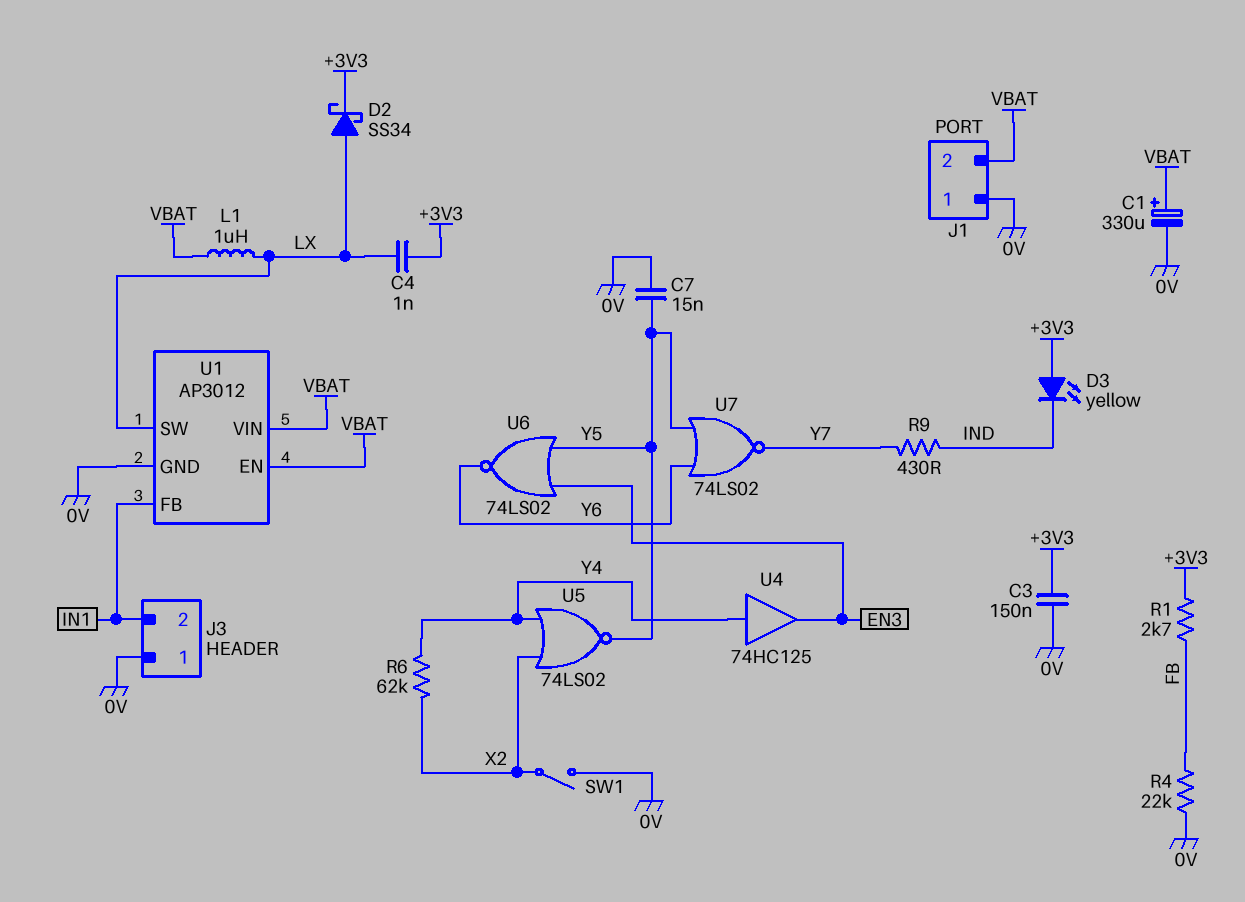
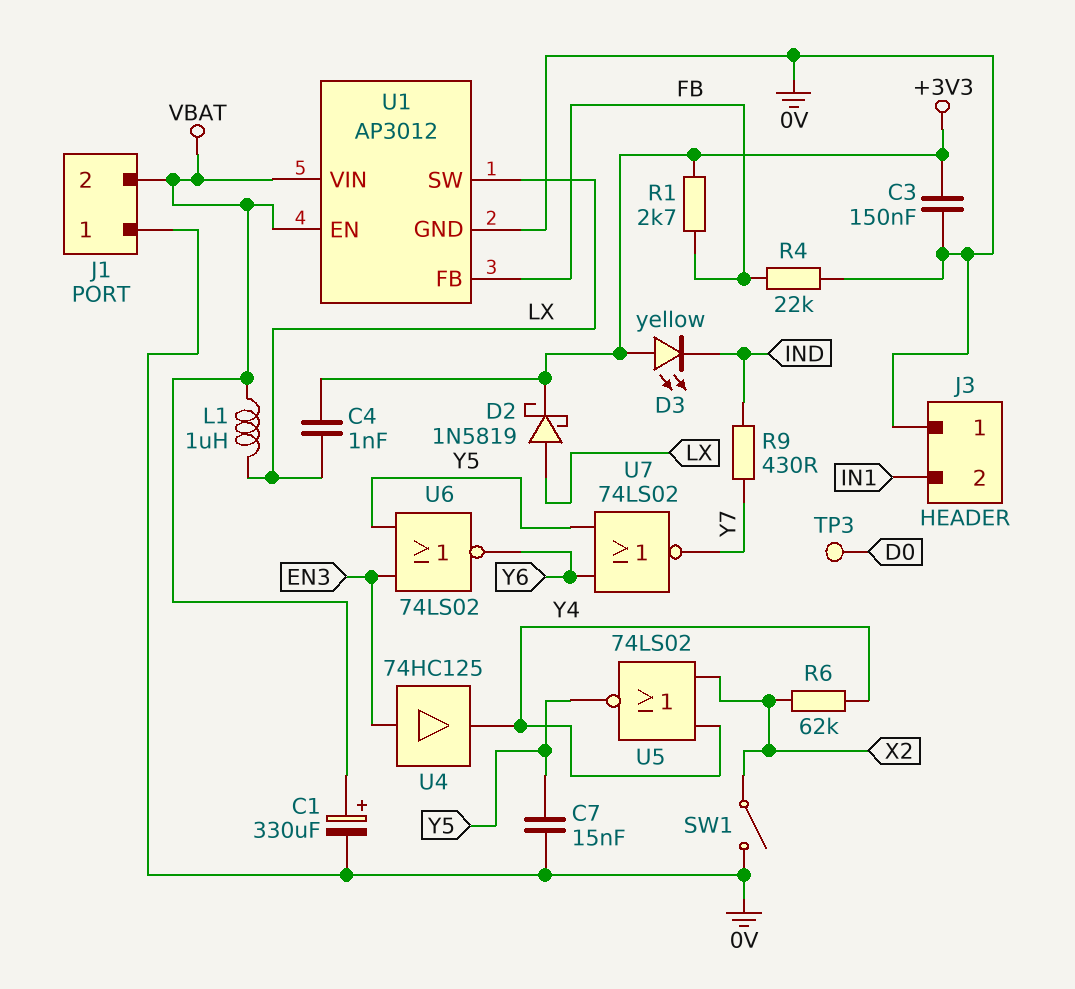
D2: schottky SS34 (A LX, K +3V3) -> schottky 1N5819 (A LX, K +3V3)
TP3: none -> test point (D0)
U1 pin FB: IN1 -> FB
U4: buffer 74HC125 (in Y4, out EN3) -> buffer 74HC125 (in EN3, out Y4)

